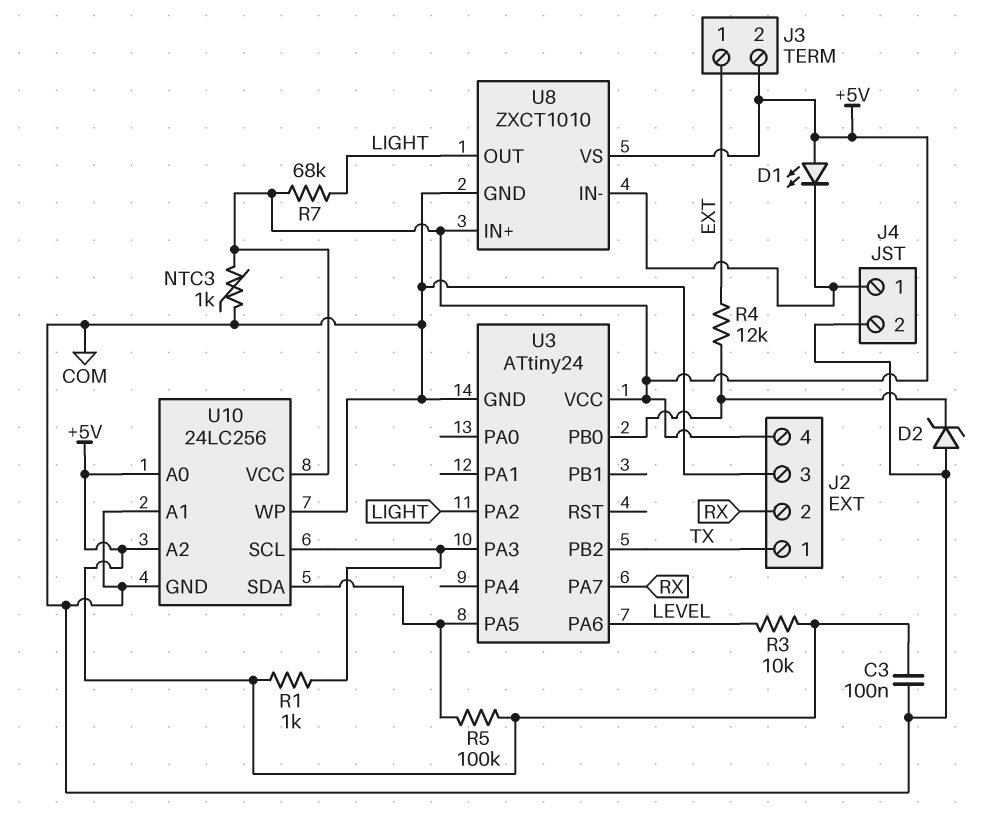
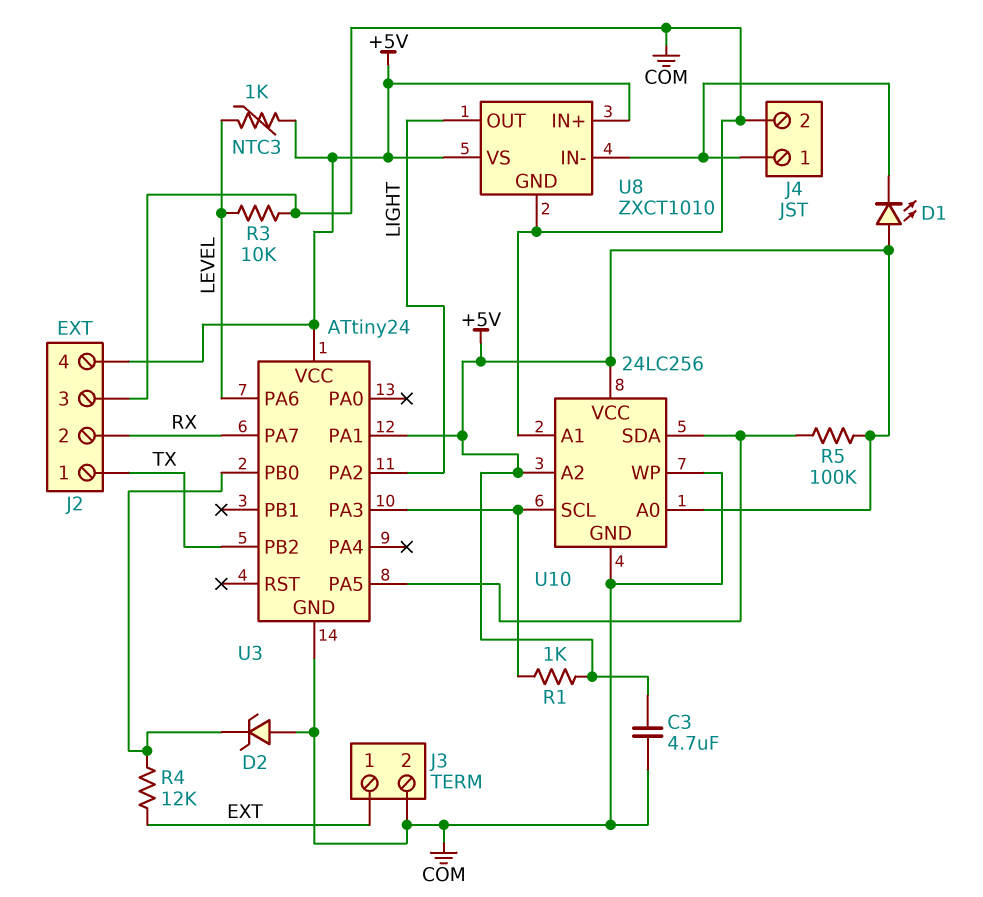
C3: 100nF (+5V, COM) -> 4.7uF (+5V, COM)
J3 pin 2: +5V -> COM
NTC3: 1k (+5V, COM) -> 1k (+5V, LEVEL)
R3: 10k (+5V, LEVEL) -> 10k (COM, LEVEL)
R7: 68k (+5V, LIGHT) -> none
U3 pin PA1: none -> +5V

